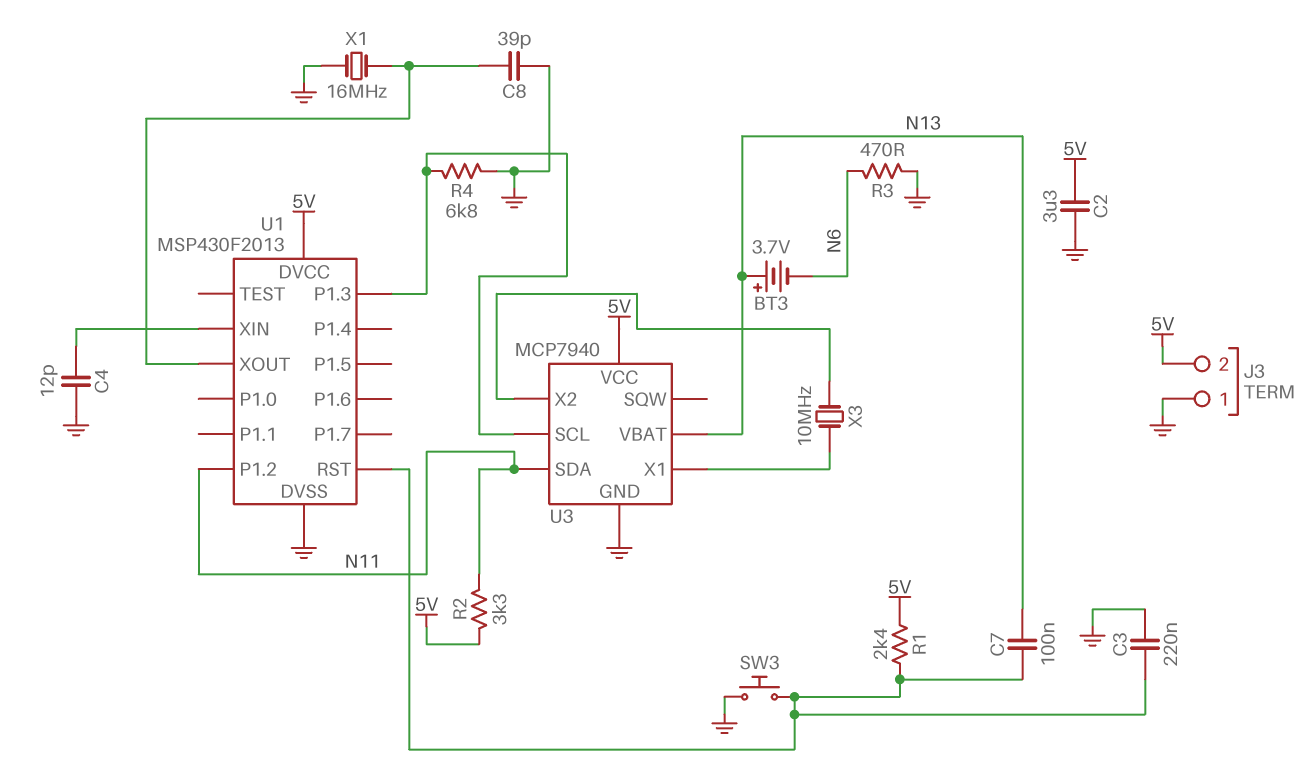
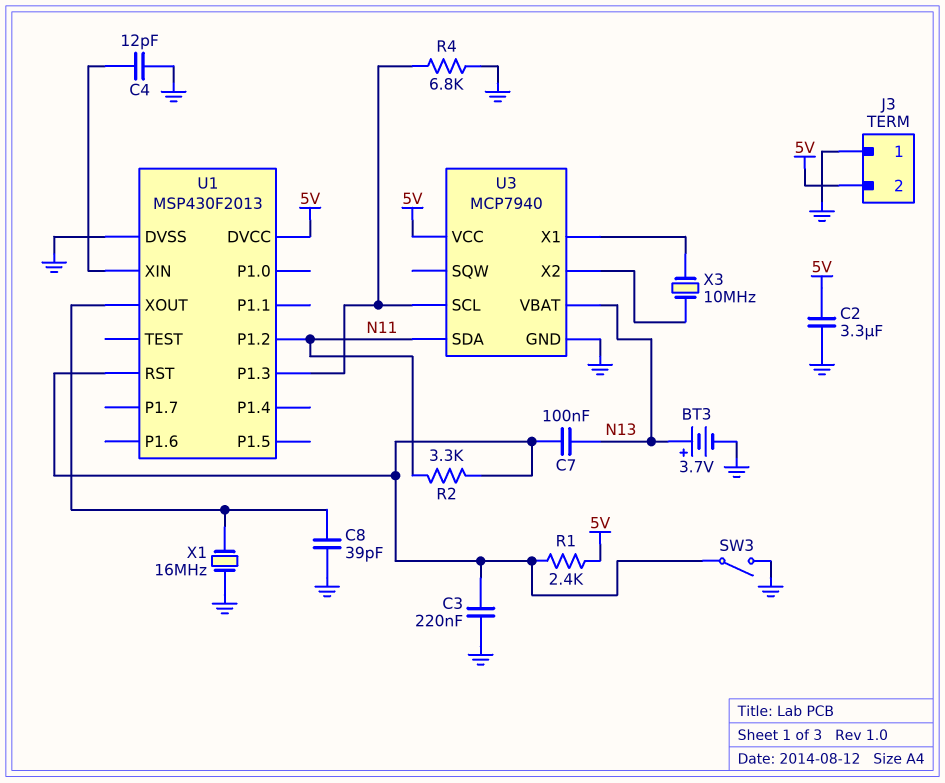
BT3: 3.7V (plus N13, minus N6) -> 3.7V (plus N13, minus GND)
R2: 3.3k (5V, N11) -> 3.3k (N11, U1/RST)
R3: 470 (GND, N6) -> none
SW3: button (GND, U1/RST) -> switch (GND, U1/RST)

